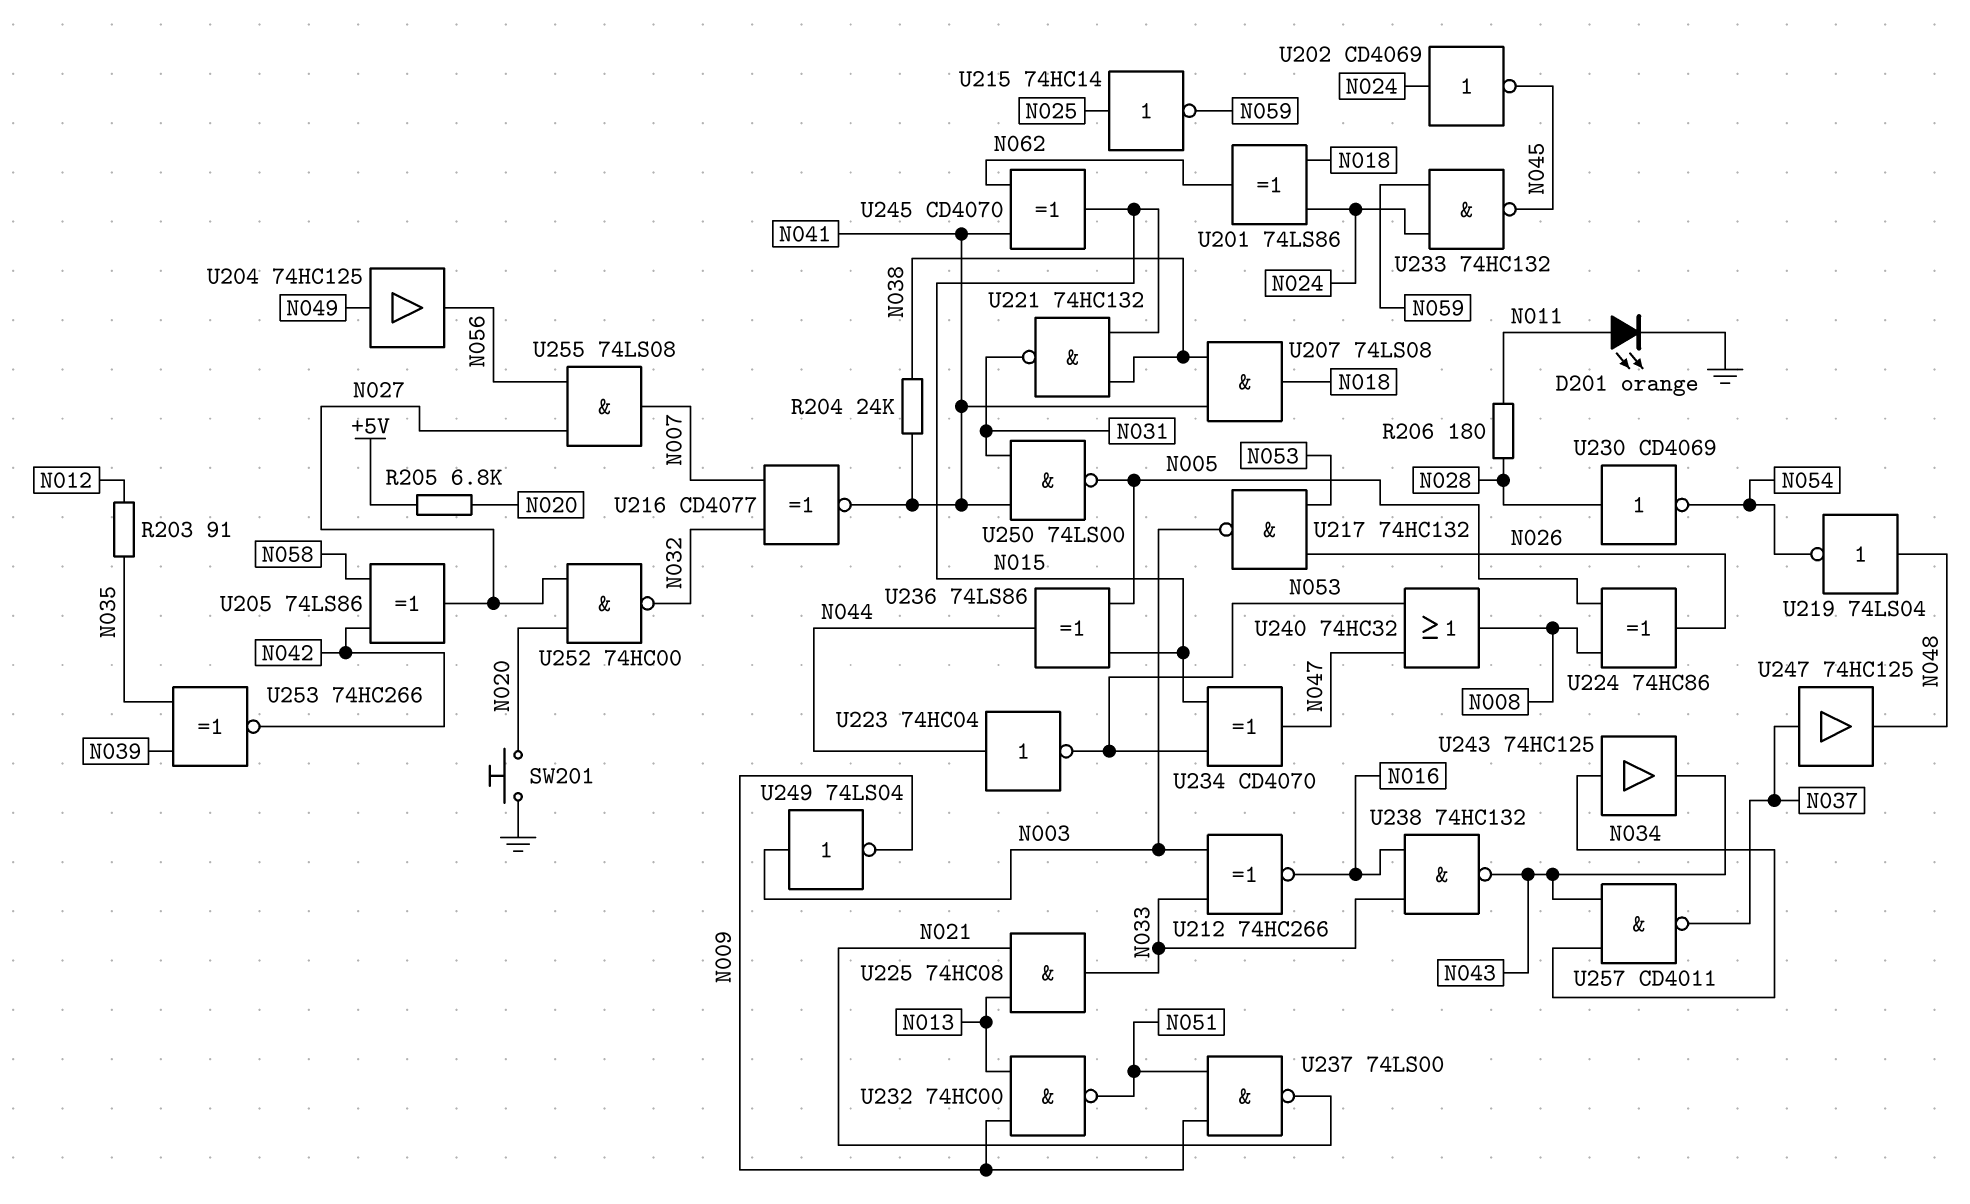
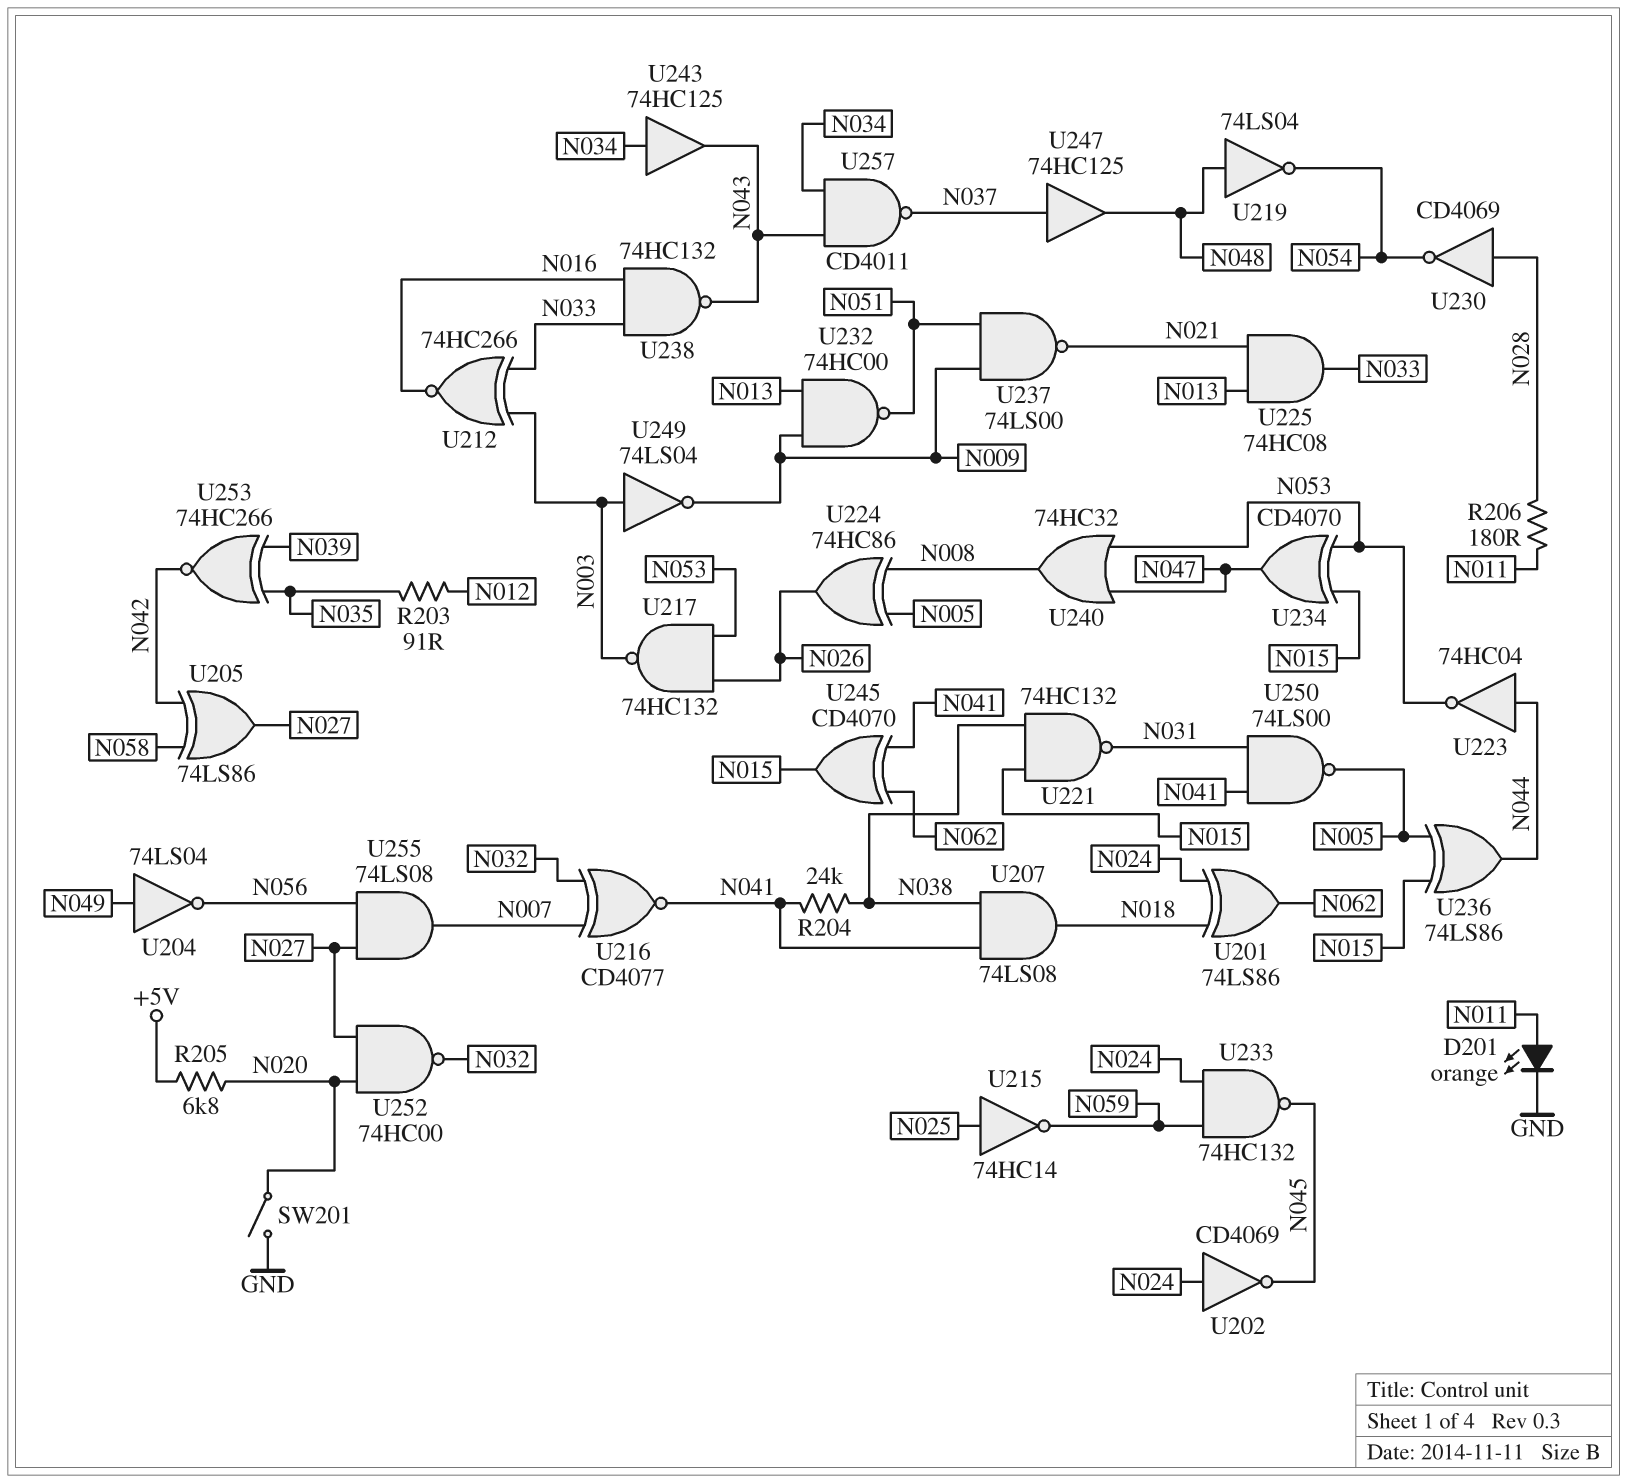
SW201: button (GND, N020) -> switch (GND, N020)
U204: buffer 74HC125 (in N049, out N056) -> NOT 74LS04 (in N049, out N056)

